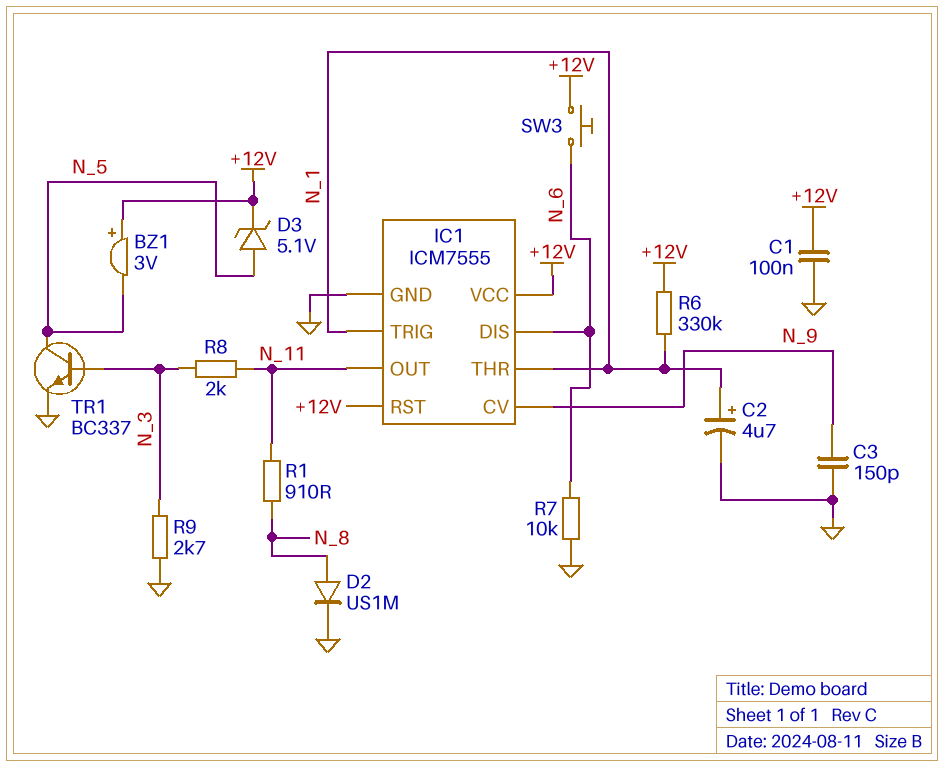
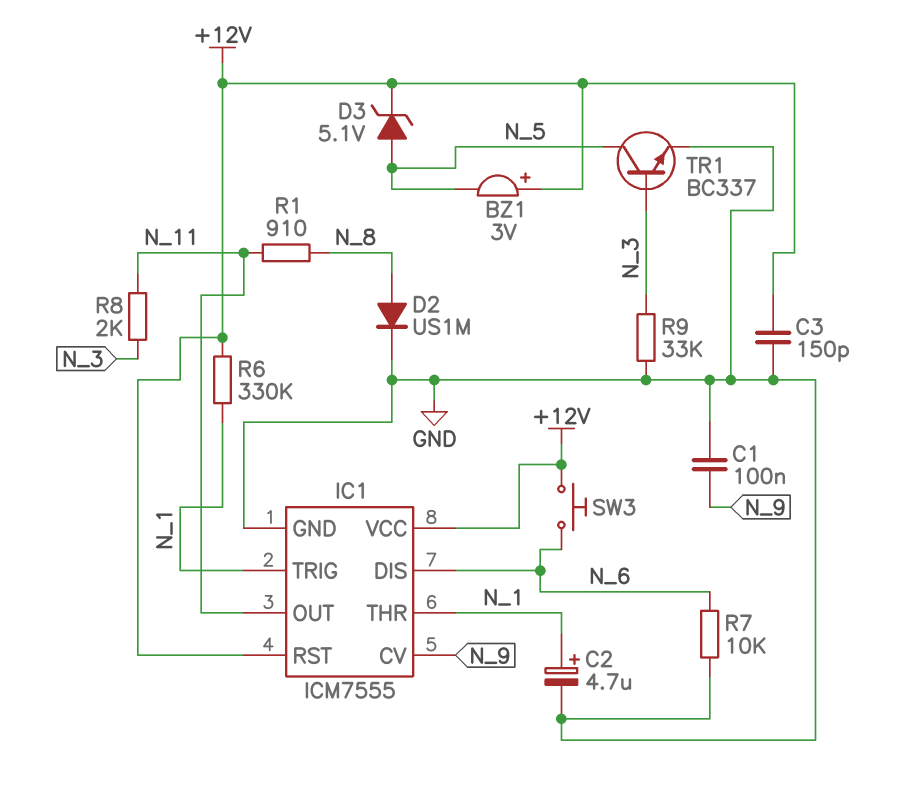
C1: 100nF (+12V, GND) -> 100nF (GND, N_9)
C3: 150pF (GND, N_9) -> 150pF (+12V, GND)
R9: 2.7k (GND, N_3) -> 33k (GND, N_3)

